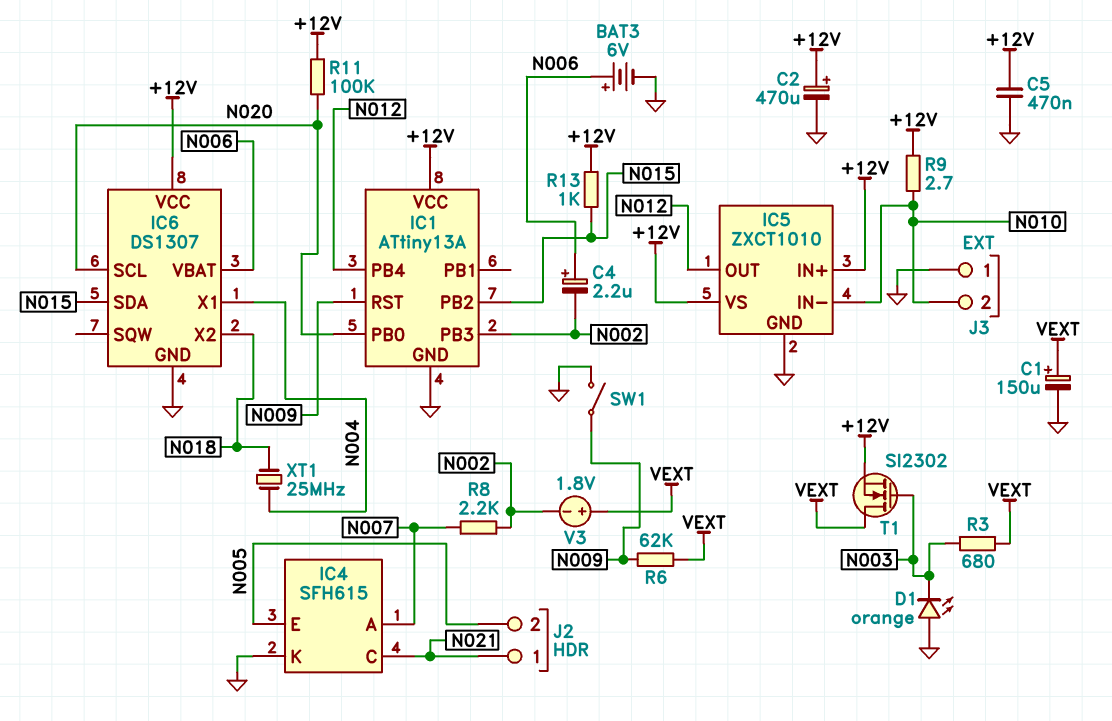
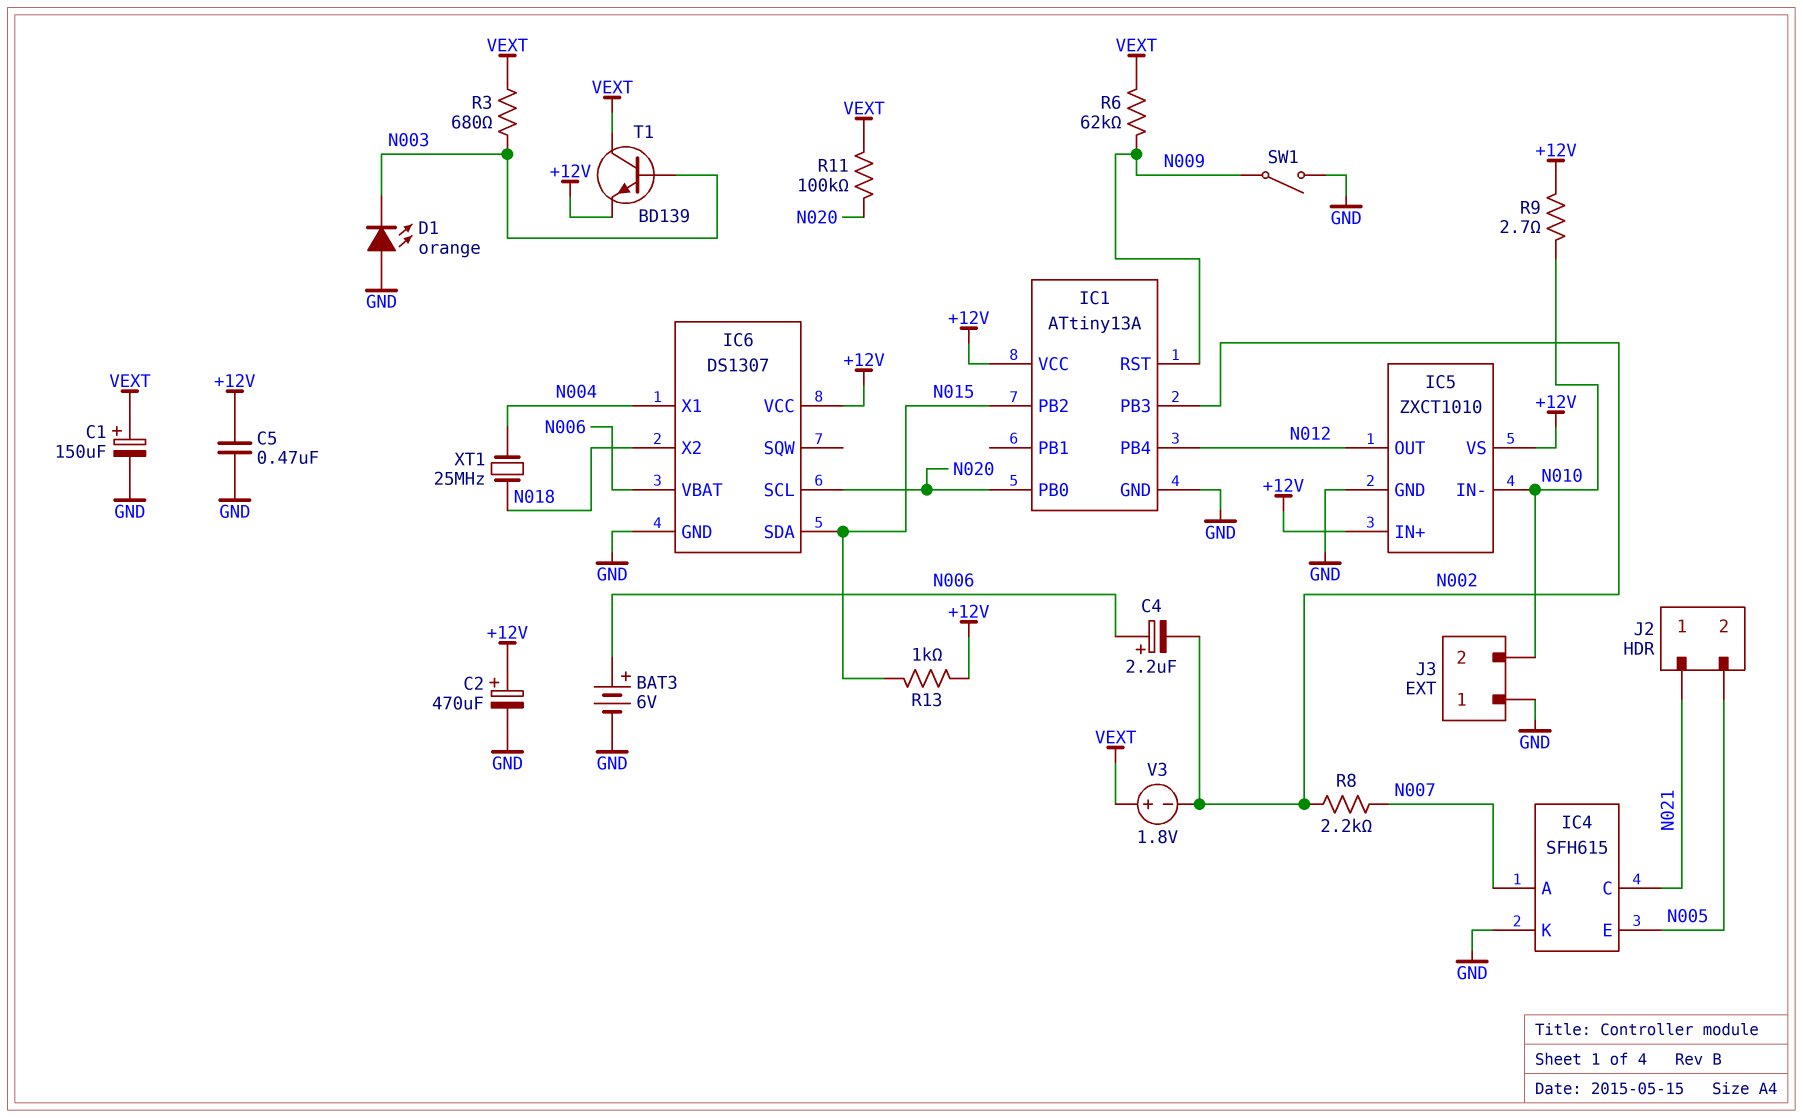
R11: 100k (+12V, N020) -> 100k (N020, VEXT)
T1: NMOS SI2302 (G N003, D VEXT, S +12V) -> NPN BD139 (B N003, C VEXT, E +12V)

